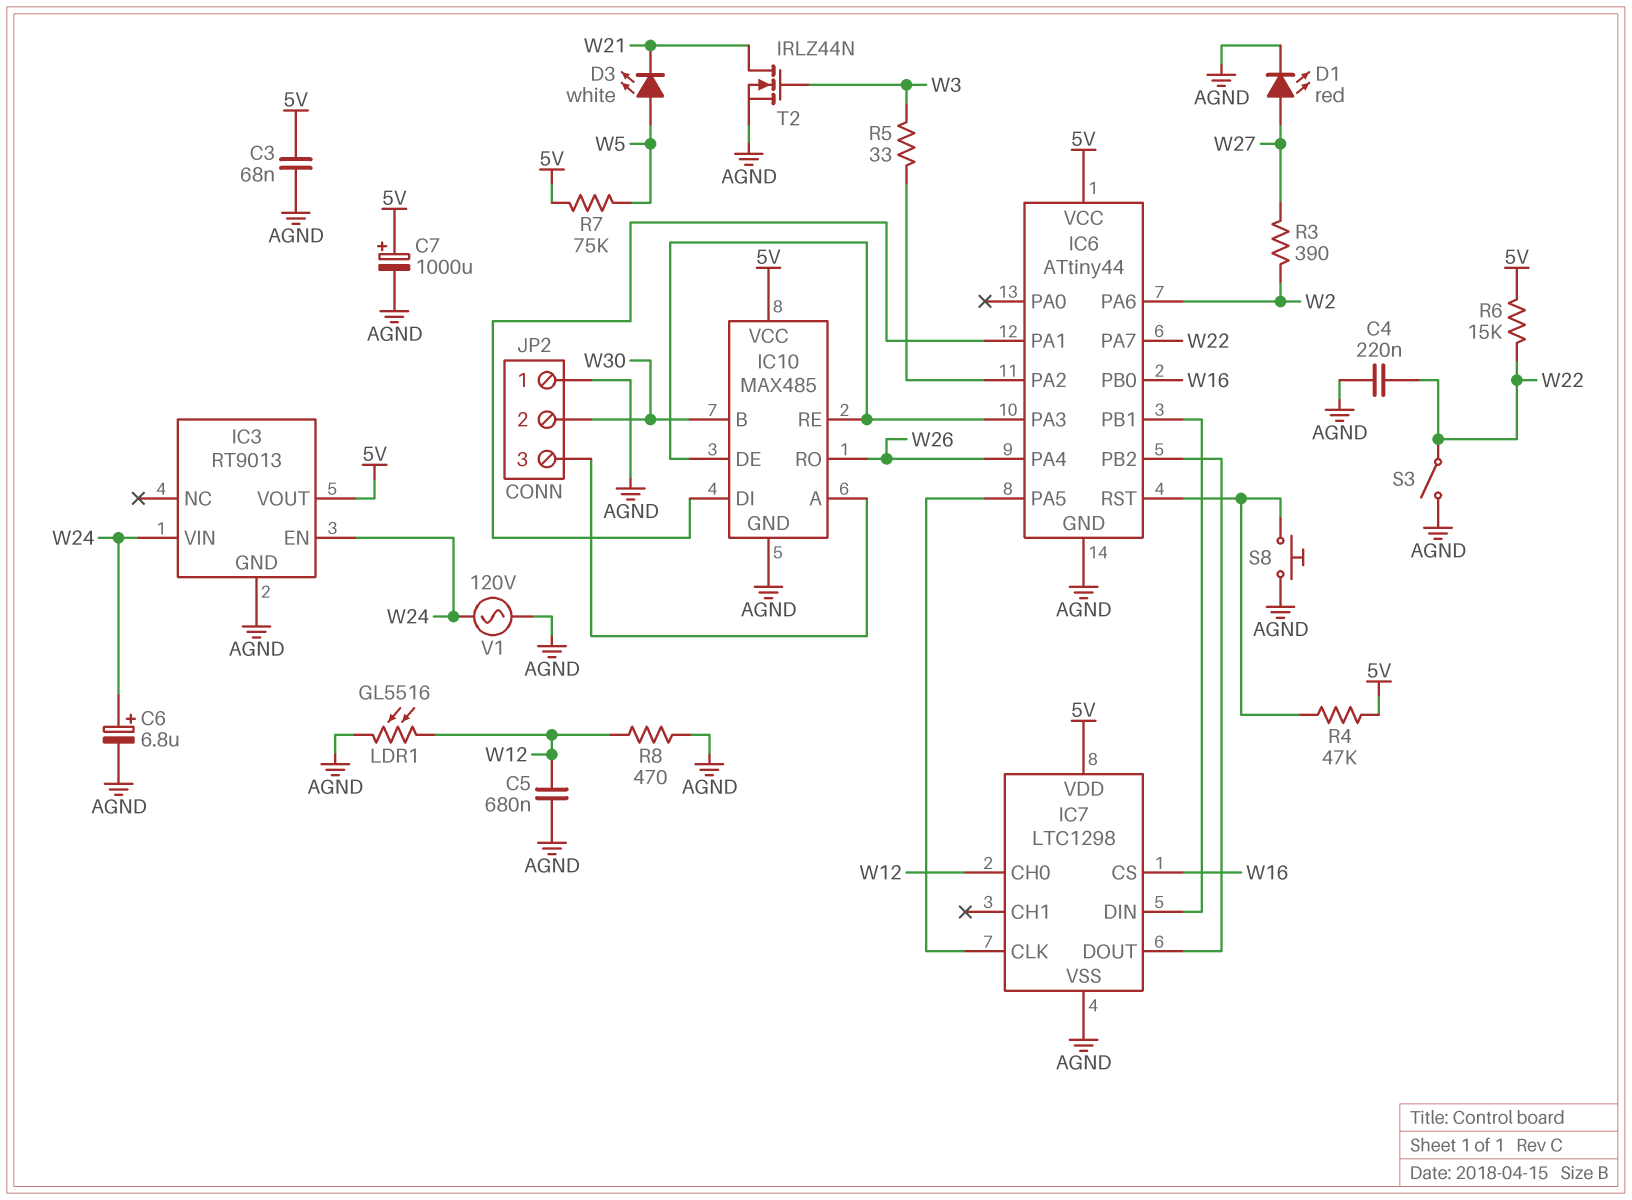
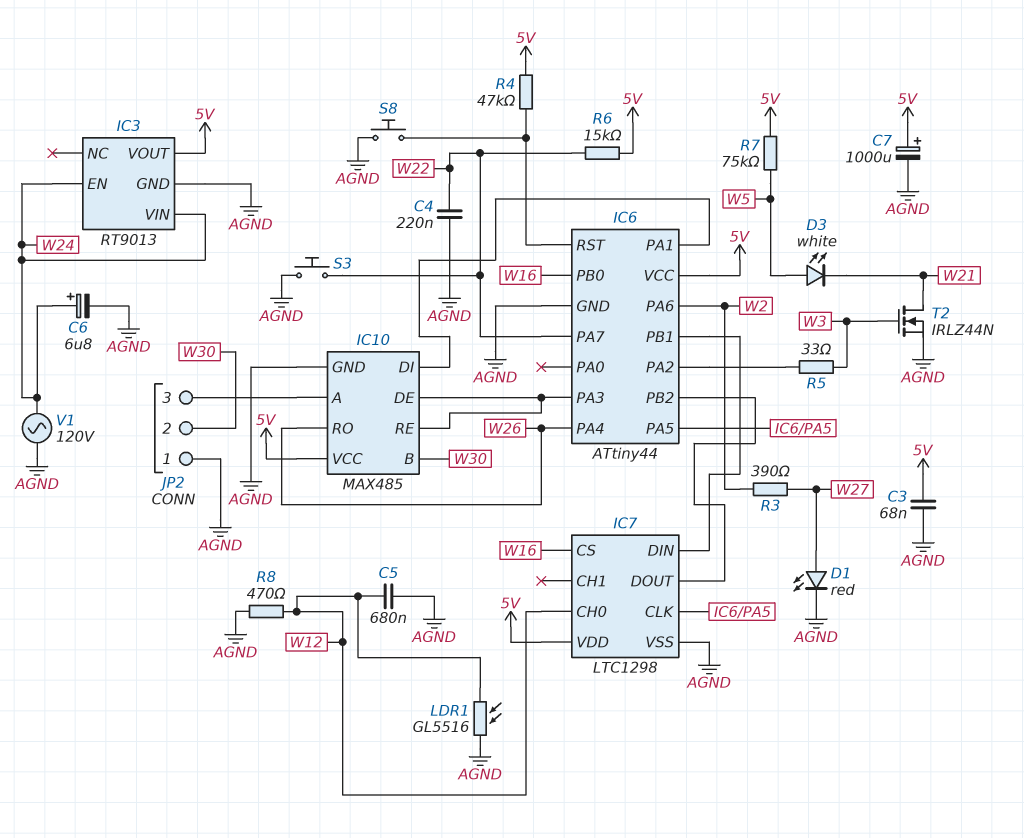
S3: switch (AGND, W22) -> button (AGND, W22)

